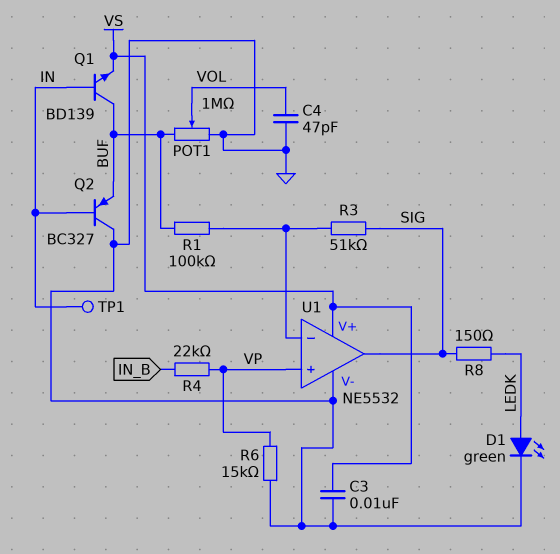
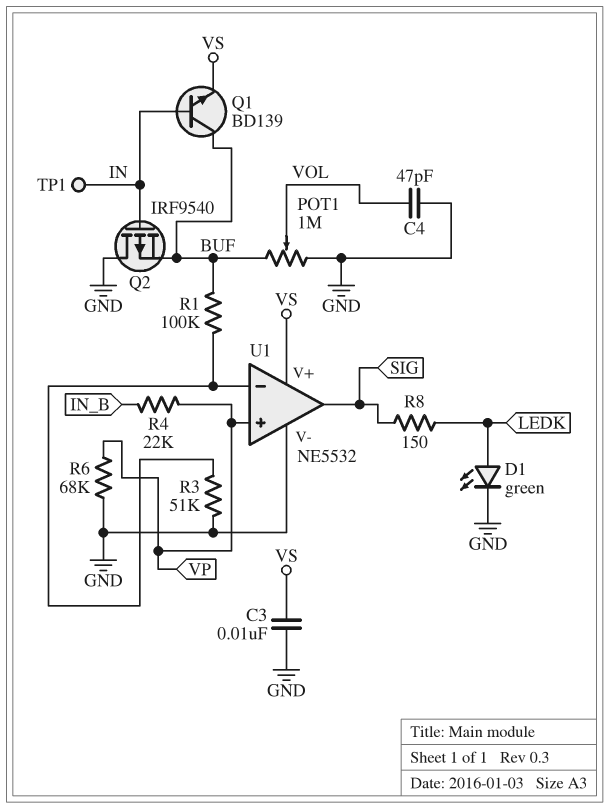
Q2: PNP BC327 (B IN, C GND, E BUF) -> PMOS IRF9540 (G IN, D GND, S BUF)
R3: 51k (SIG, U1/in-) -> 51k (GND, U1/in-)
R6: 15k (GND, VP) -> 68k (GND, VP)

